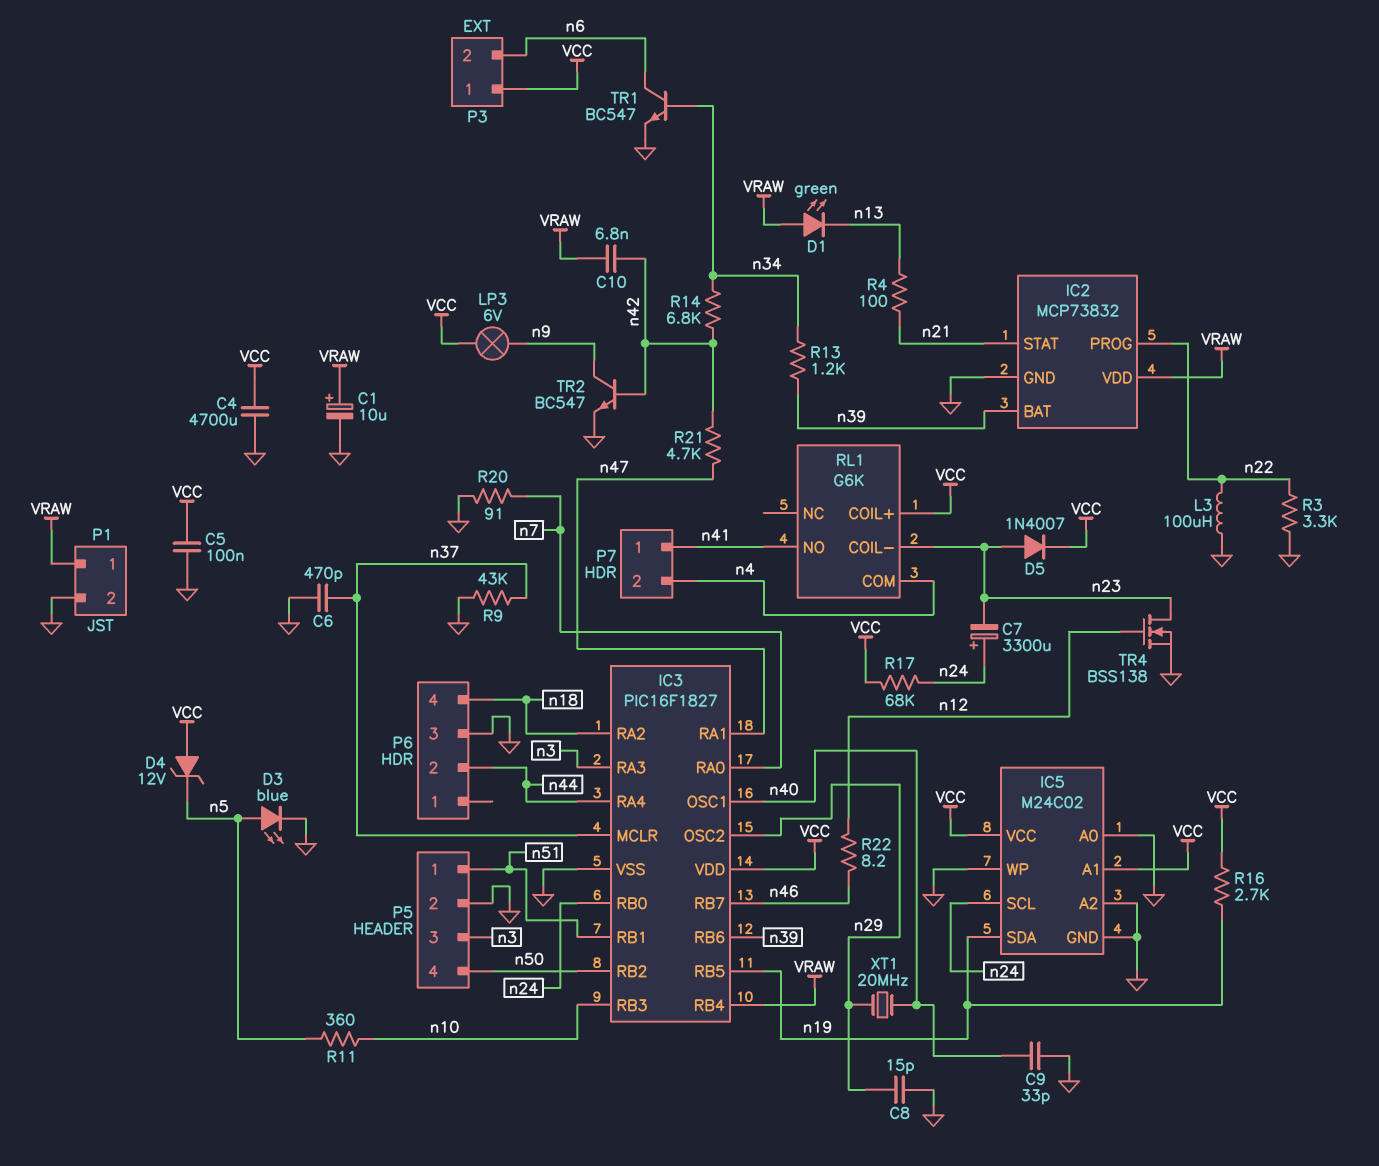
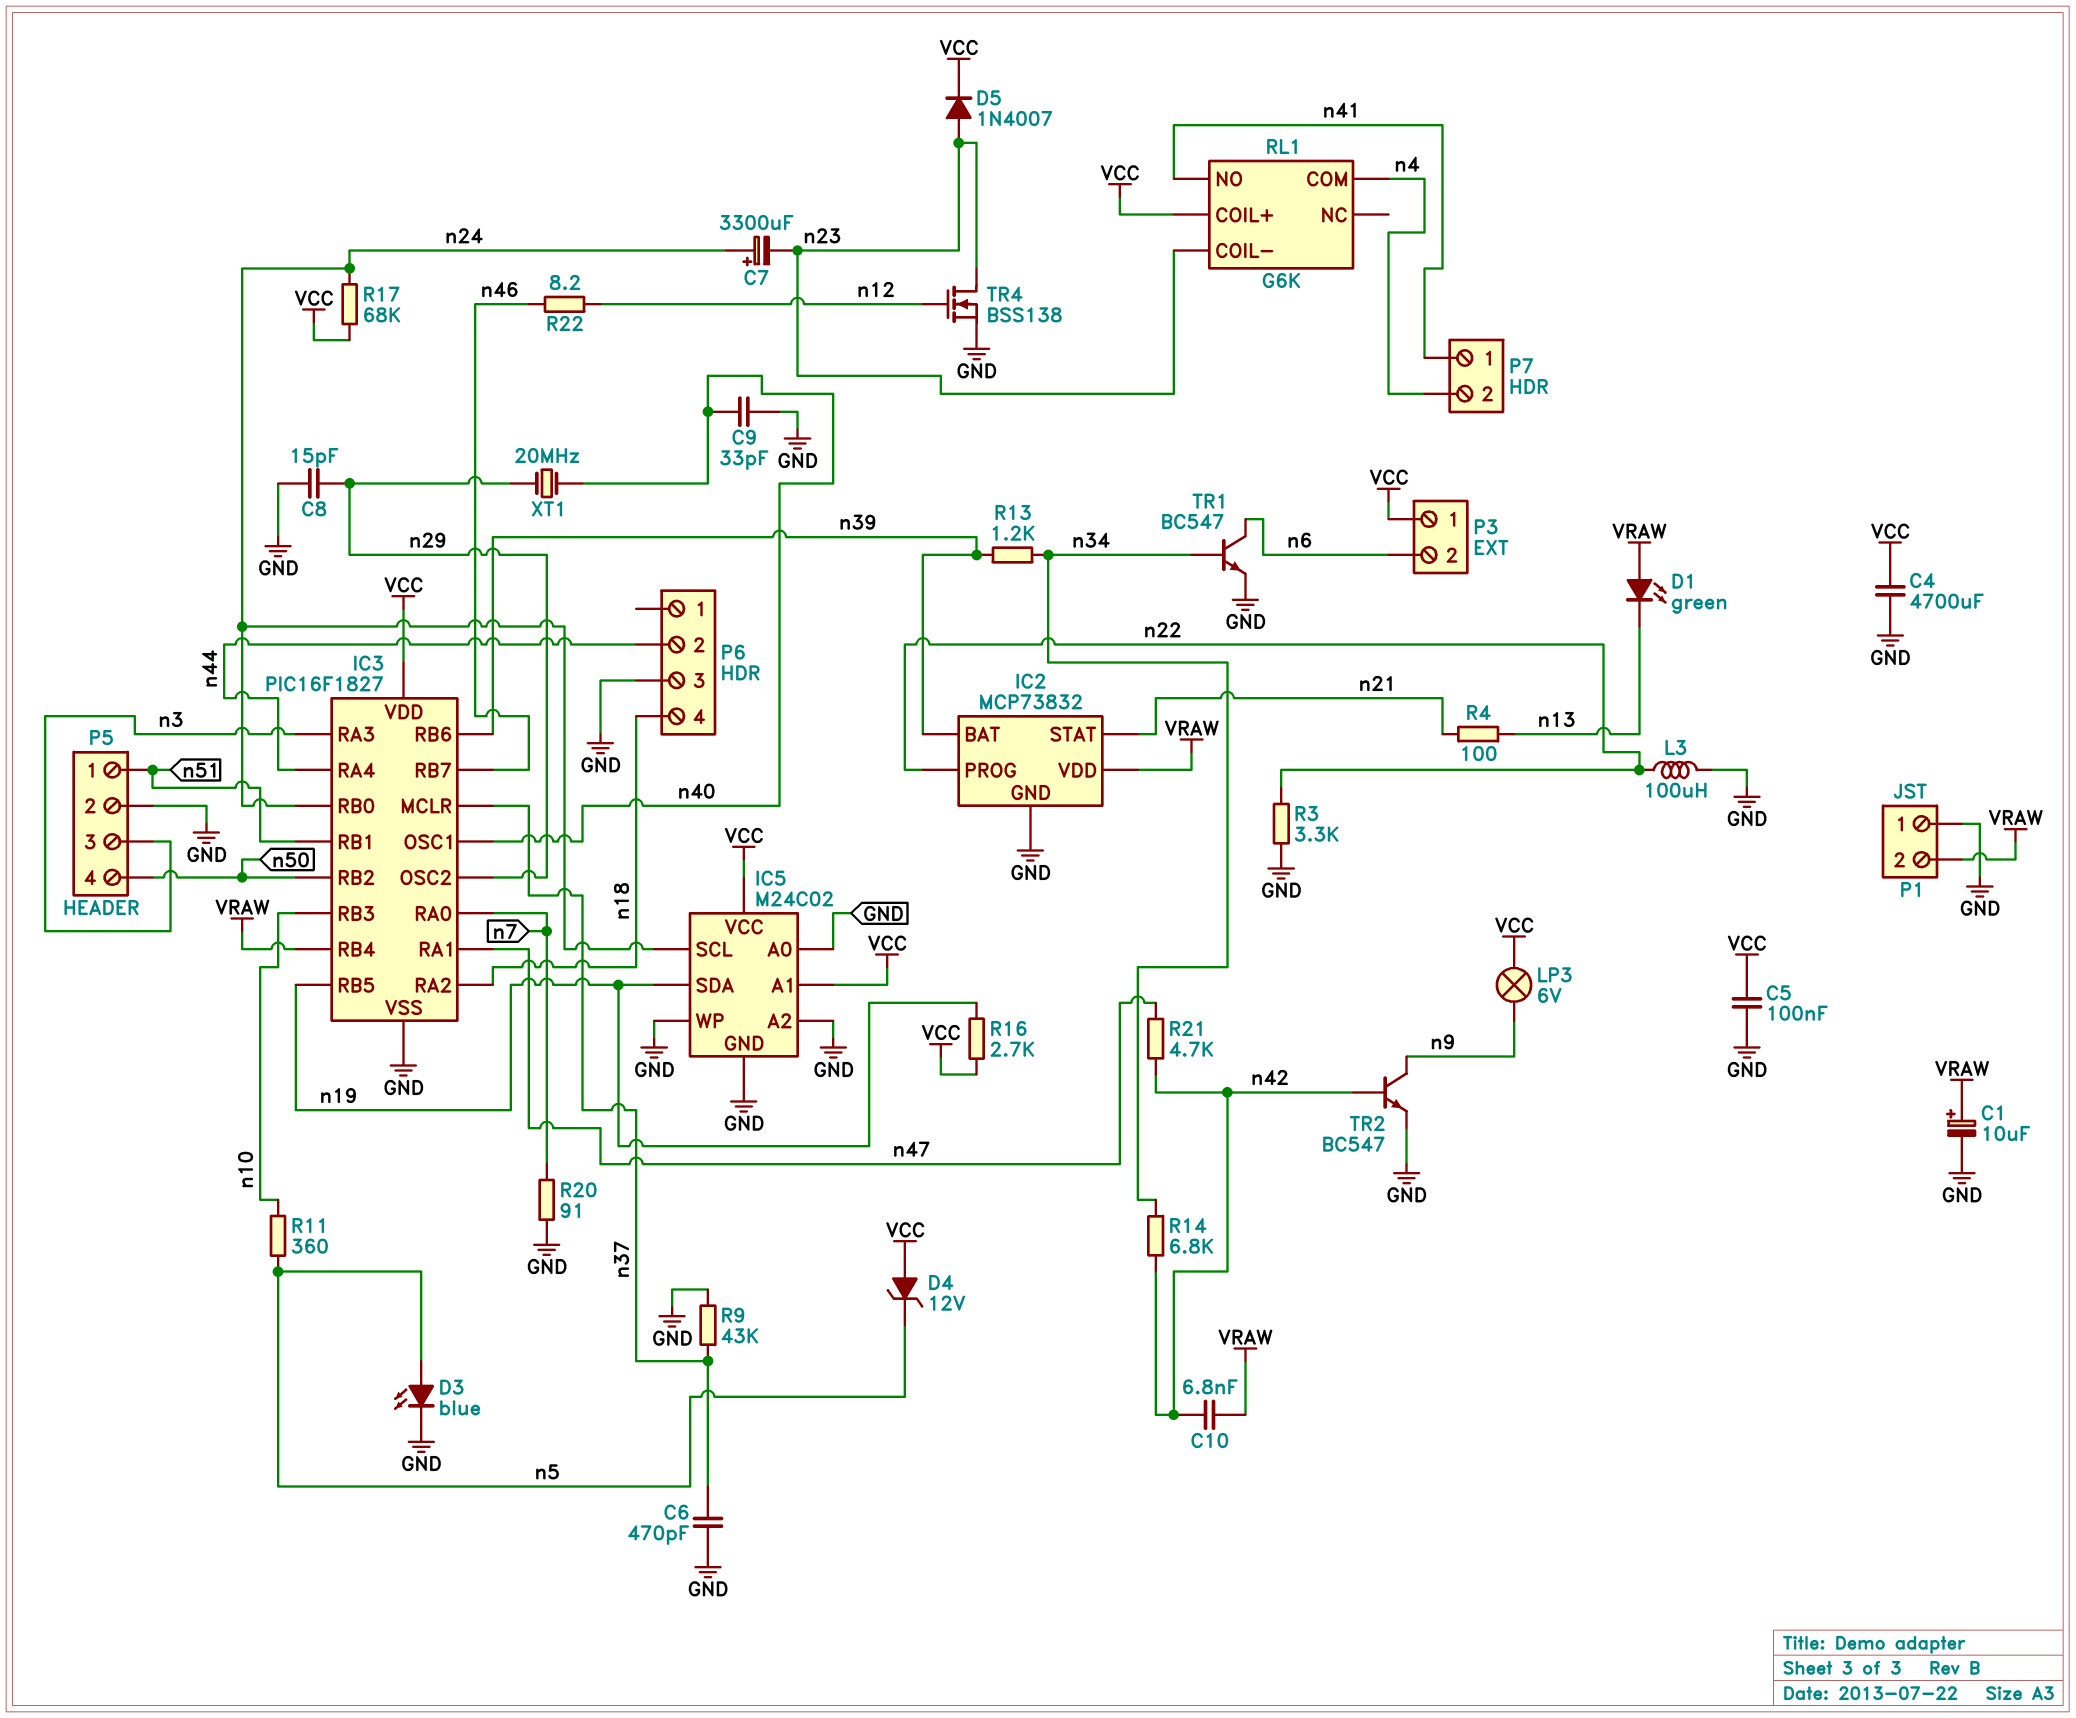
P1 pin 1: VRAW -> GND
P1 pin 2: GND -> VRAW

